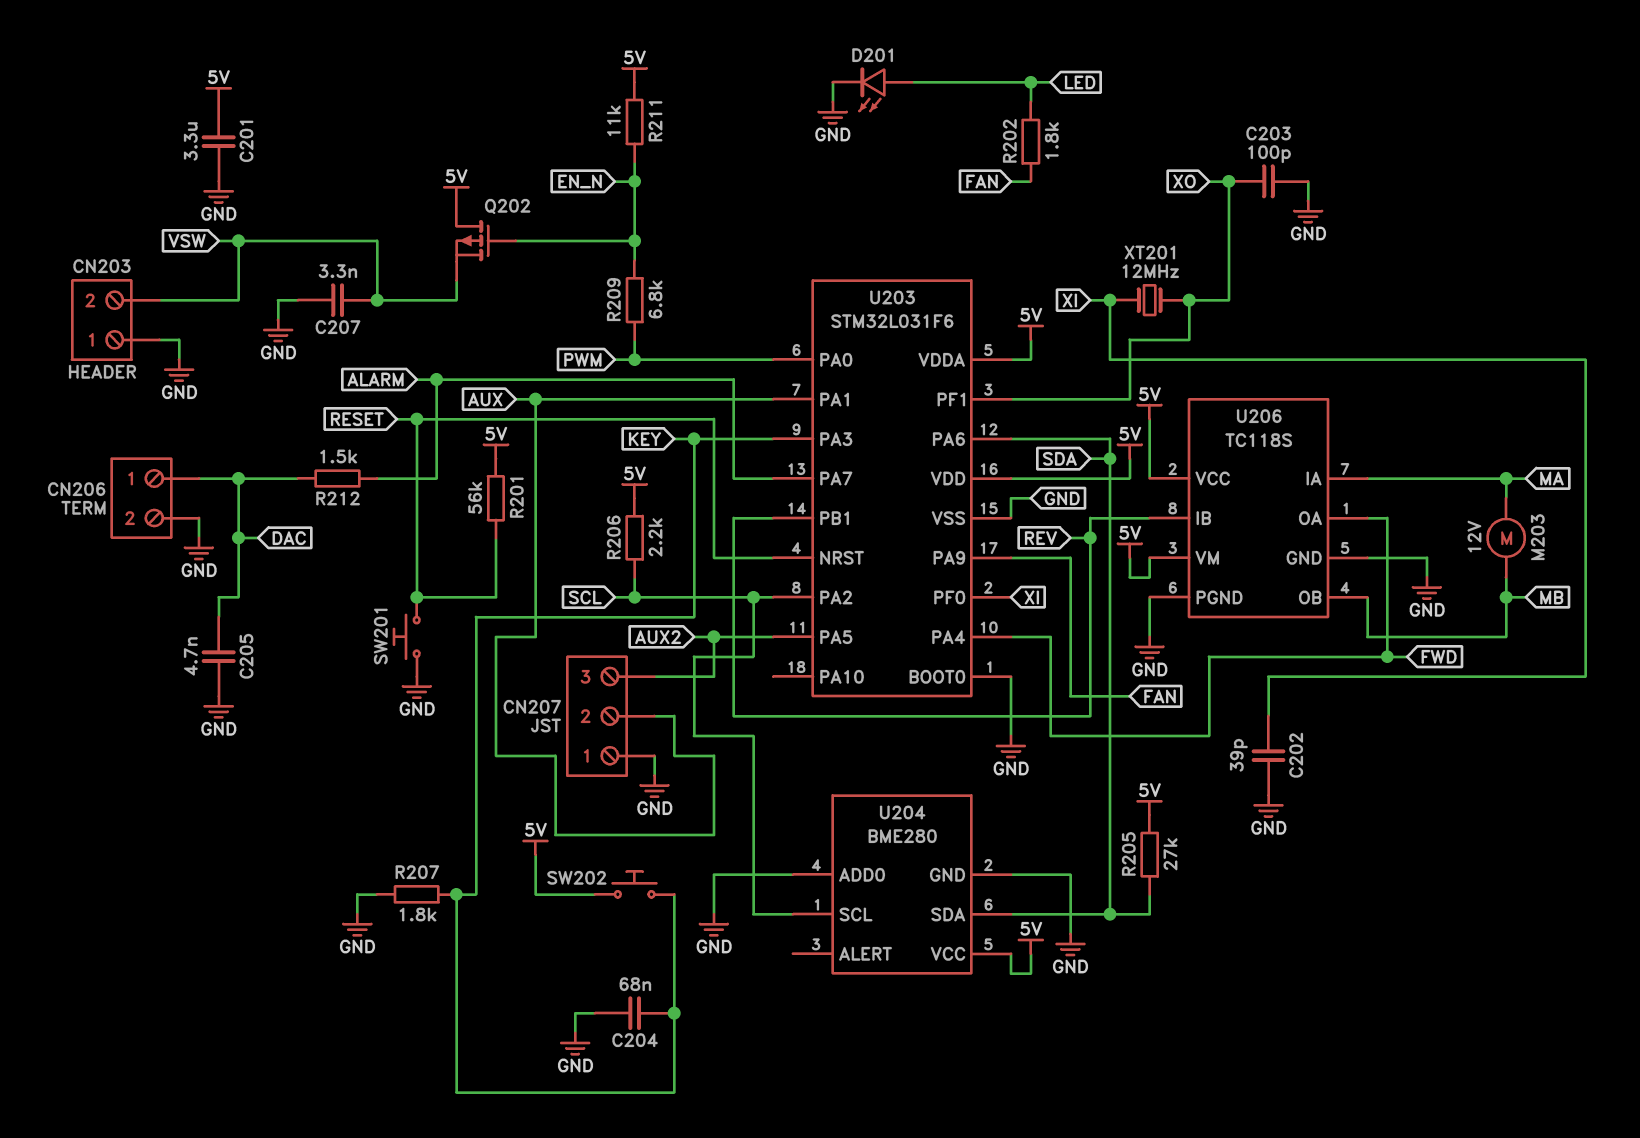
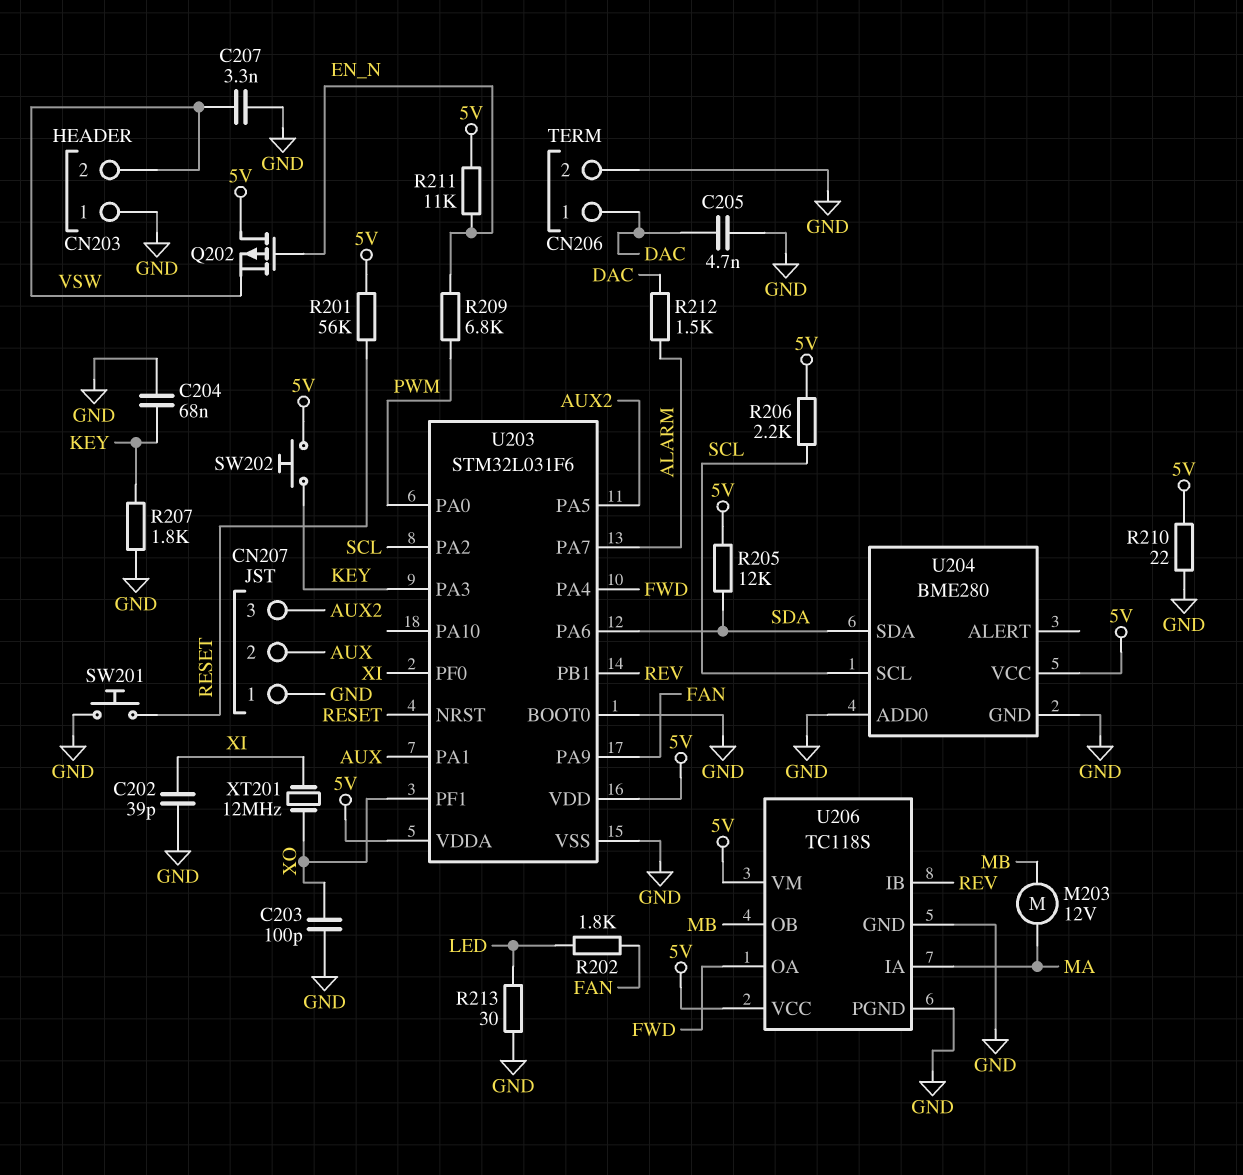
C201: 3.3uF (5V, GND) -> none
D201: LED (A LED, K GND) -> none
R205: 27k (5V, SDA) -> 12k (5V, SDA)
R210: none -> 22 (5V, GND)
R213: none -> 30 (GND, LED)

